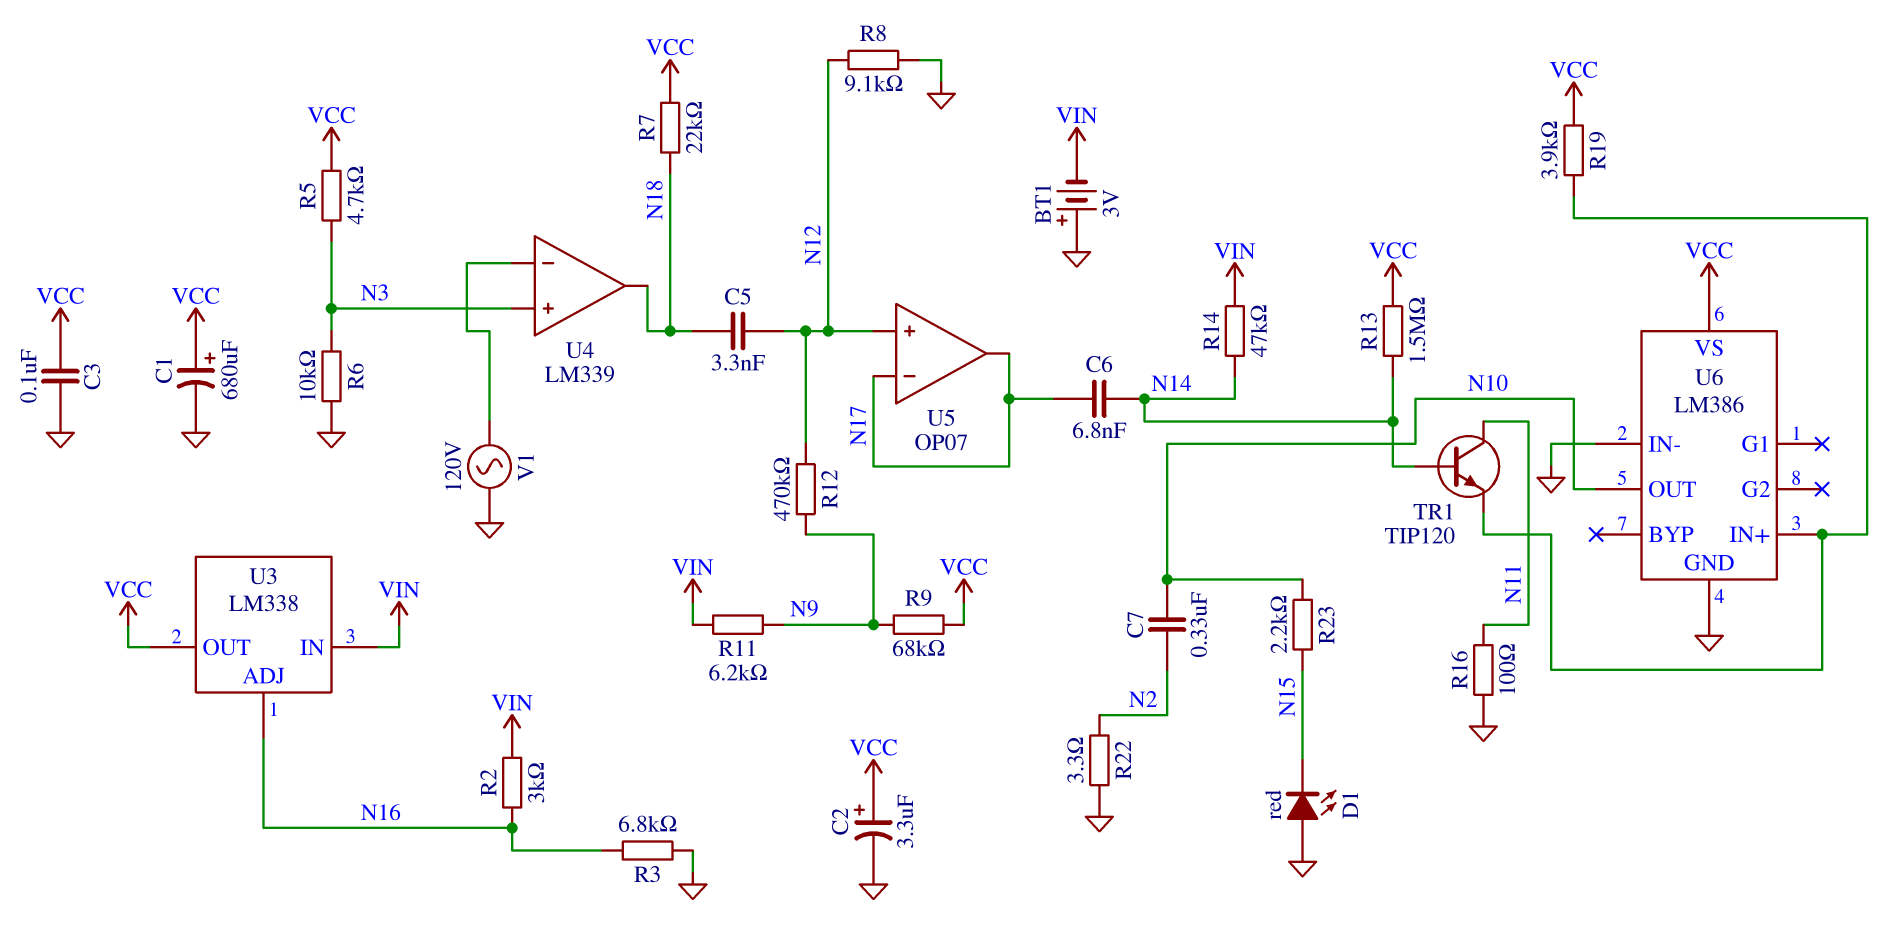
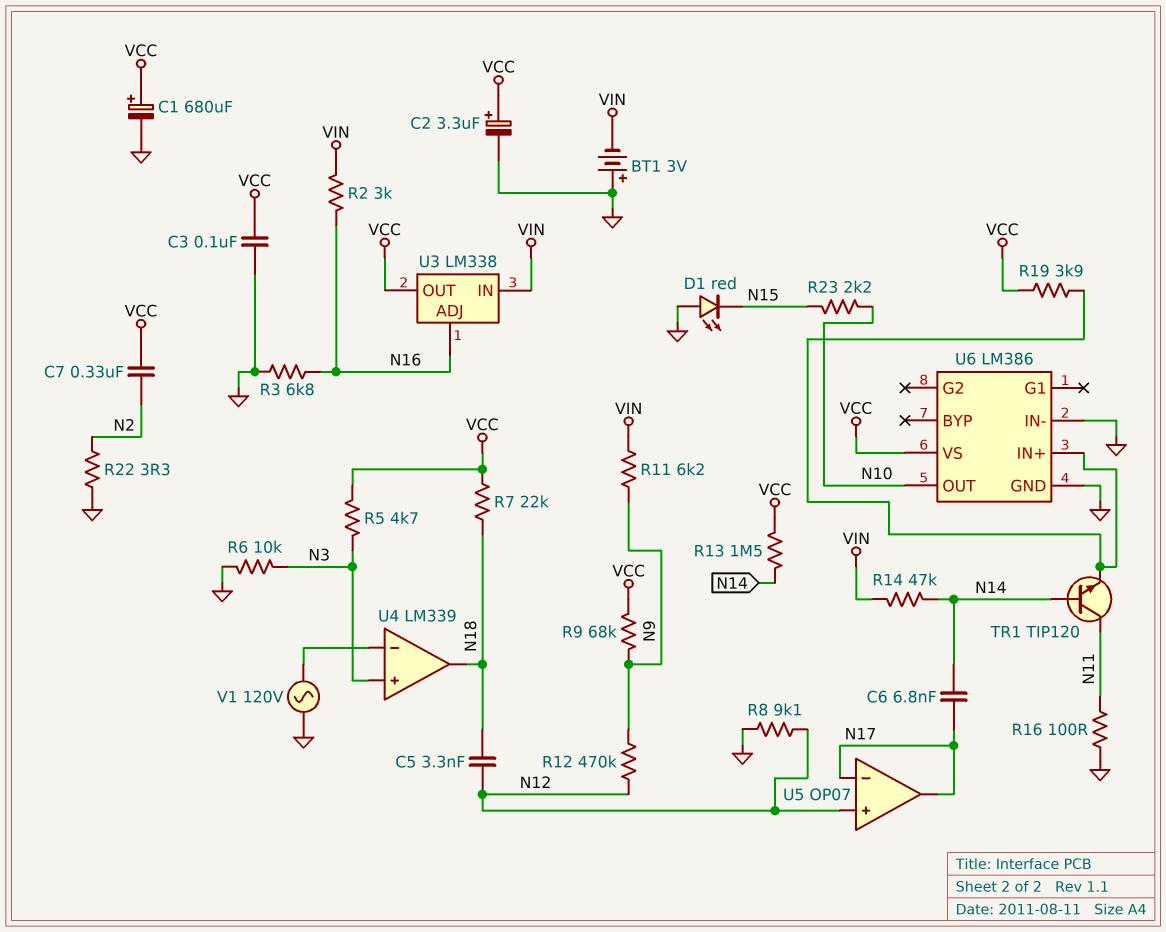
C7: 330nF (N2, N10) -> 330nF (N2, VCC)

